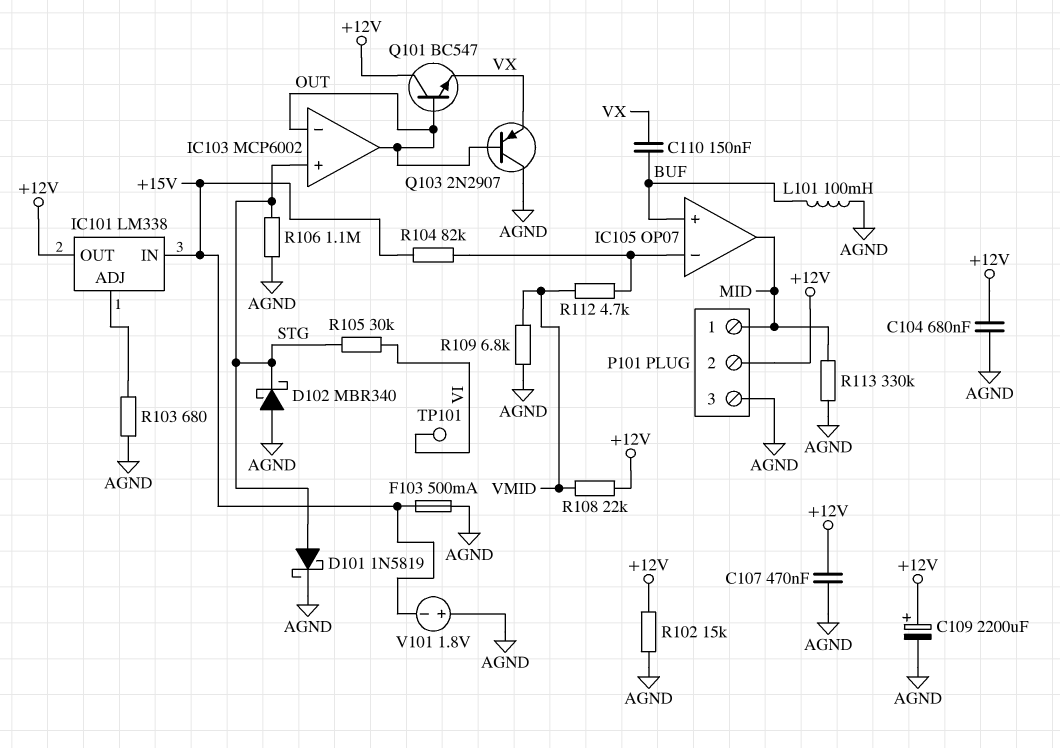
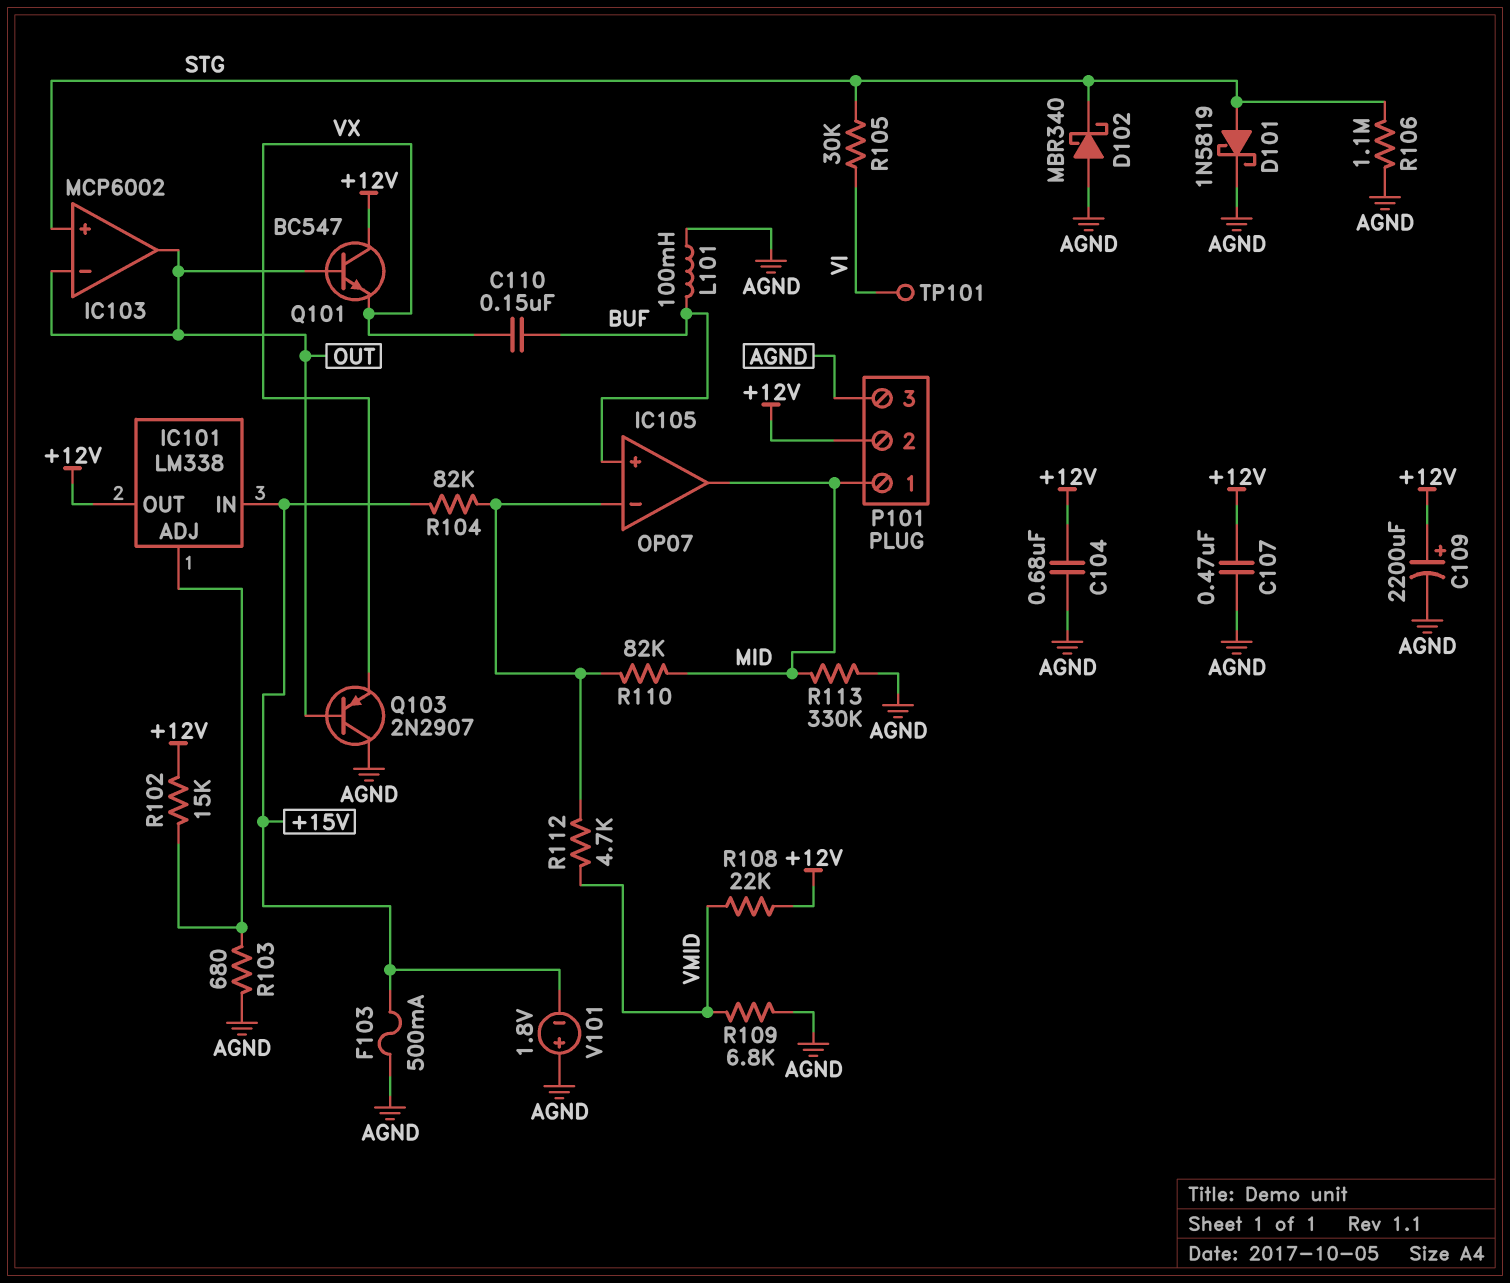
R102: 15k (+12V, AGND) -> 15k (+12V, IC101/ADJ)
R110: none -> 82k (IC105/in-, MID)

